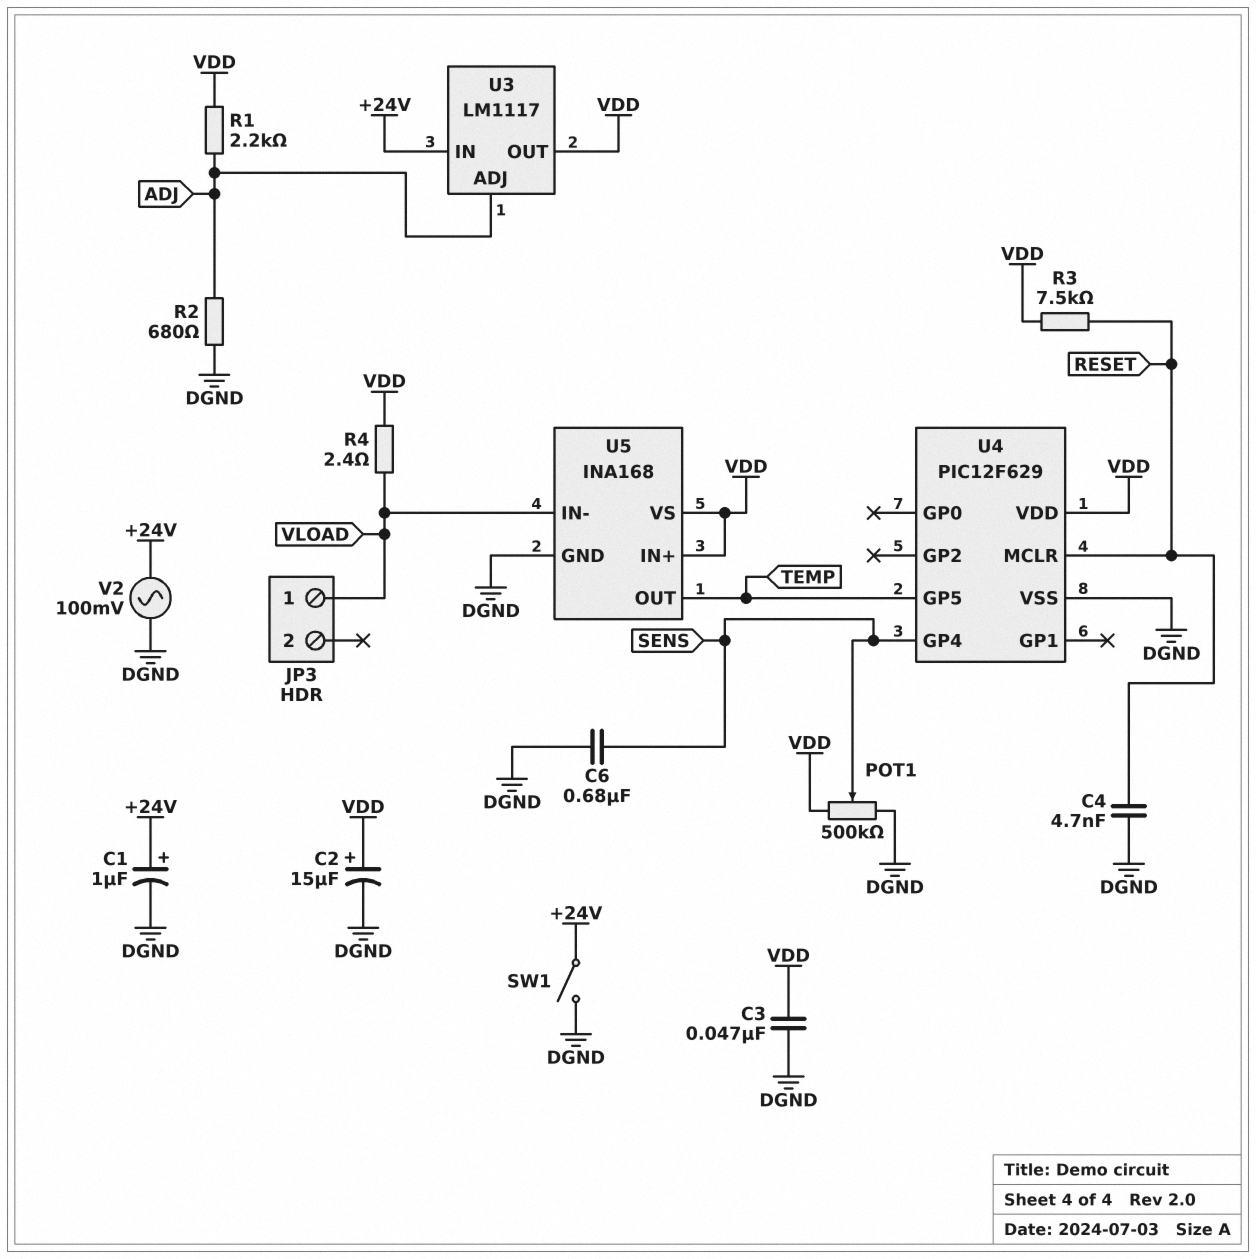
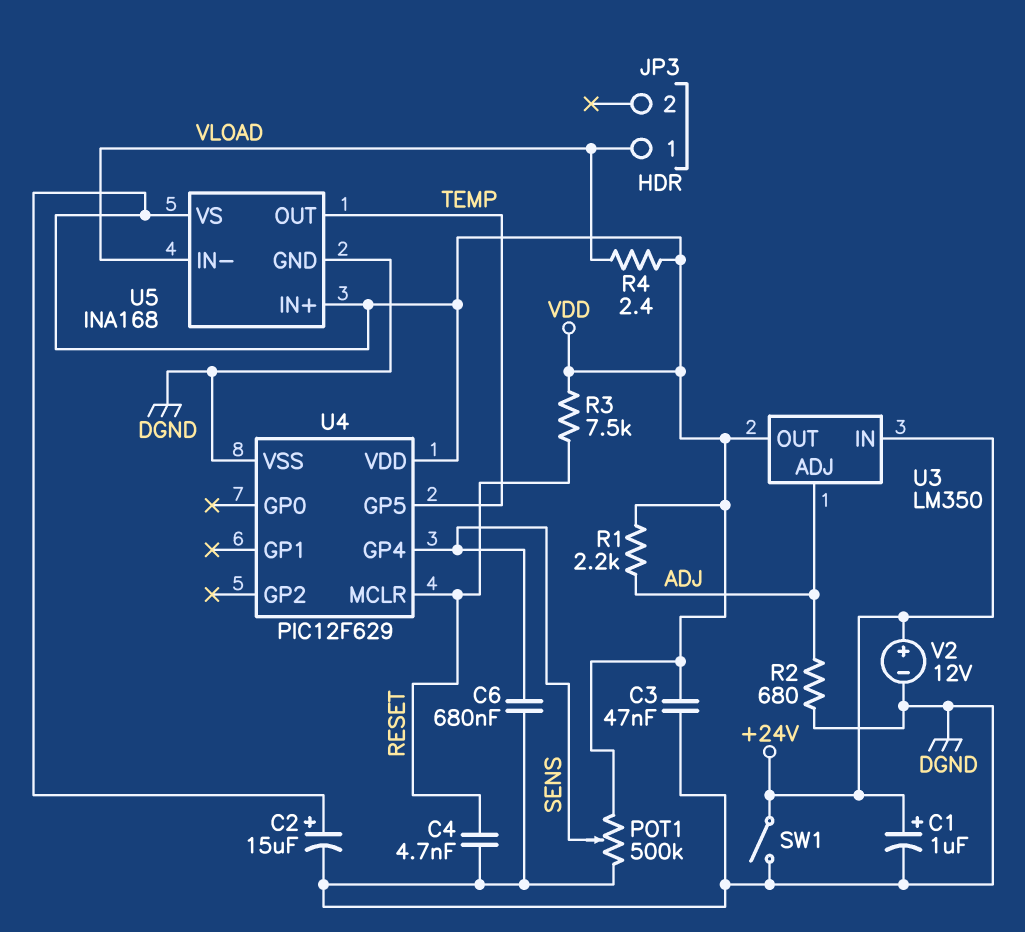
U3: LM1117 -> LM350
V2: AC 100mV (+24V, DGND) -> 12V (plus +24V, minus DGND)

